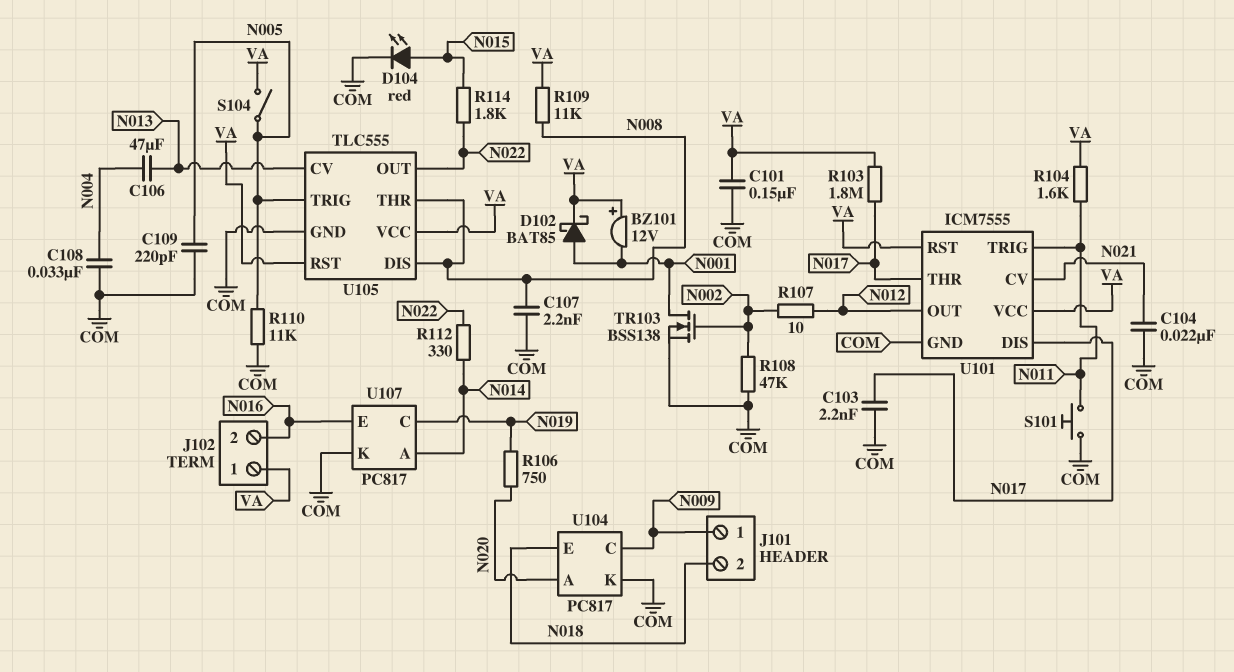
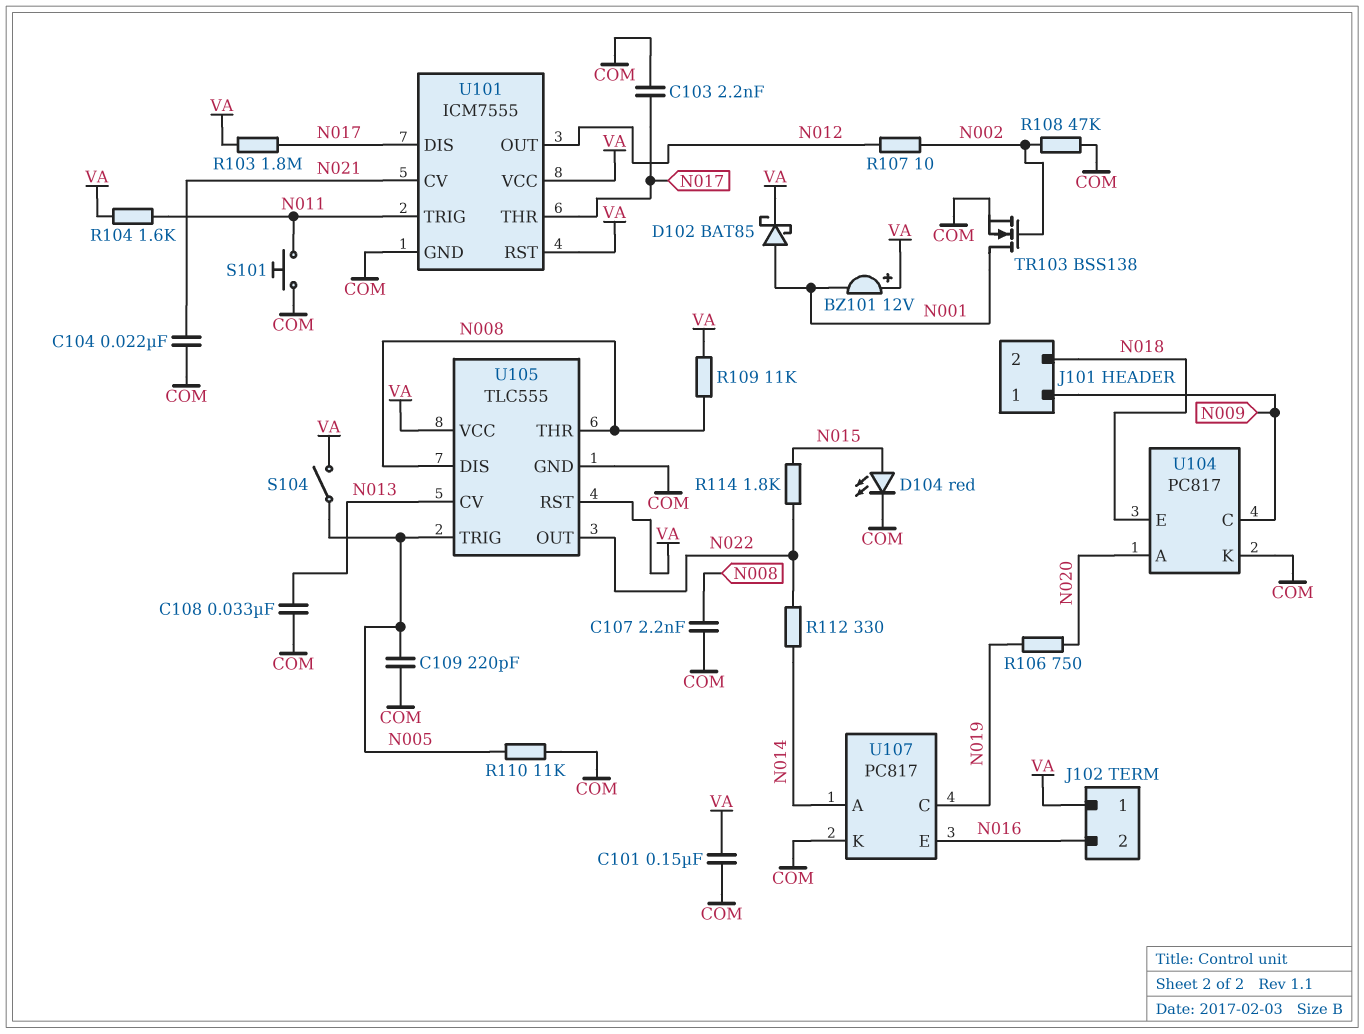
C106: 47uF (N004, N013) -> none
C108: 33nF (COM, N004) -> 33nF (COM, N013)

